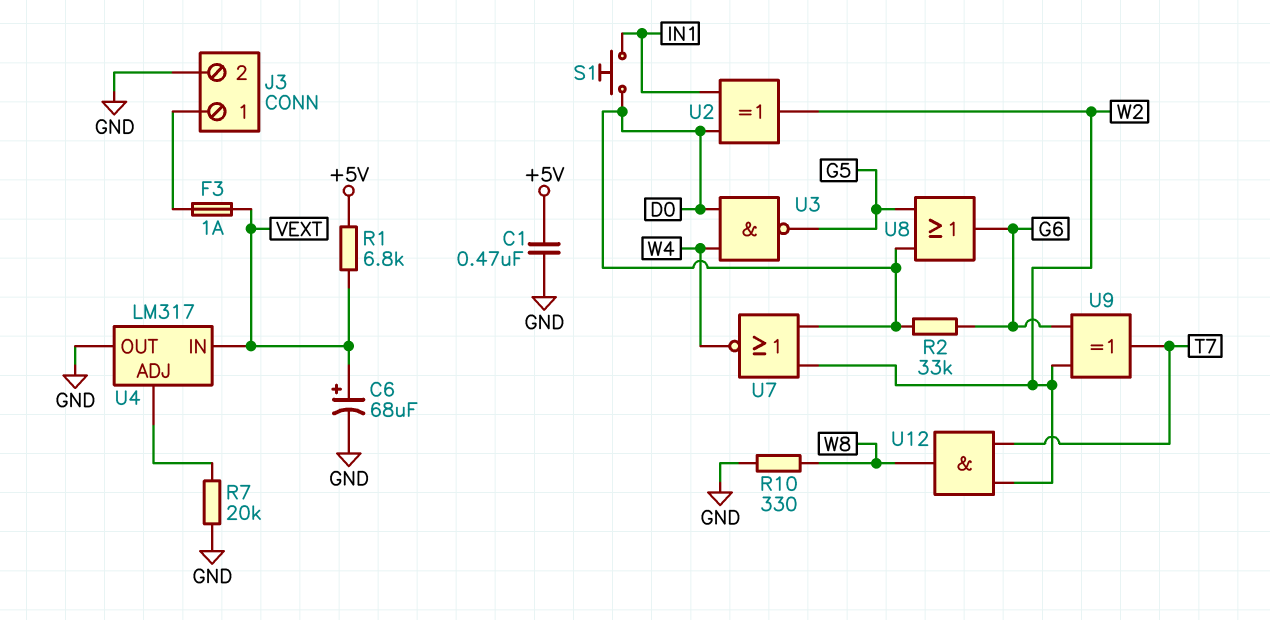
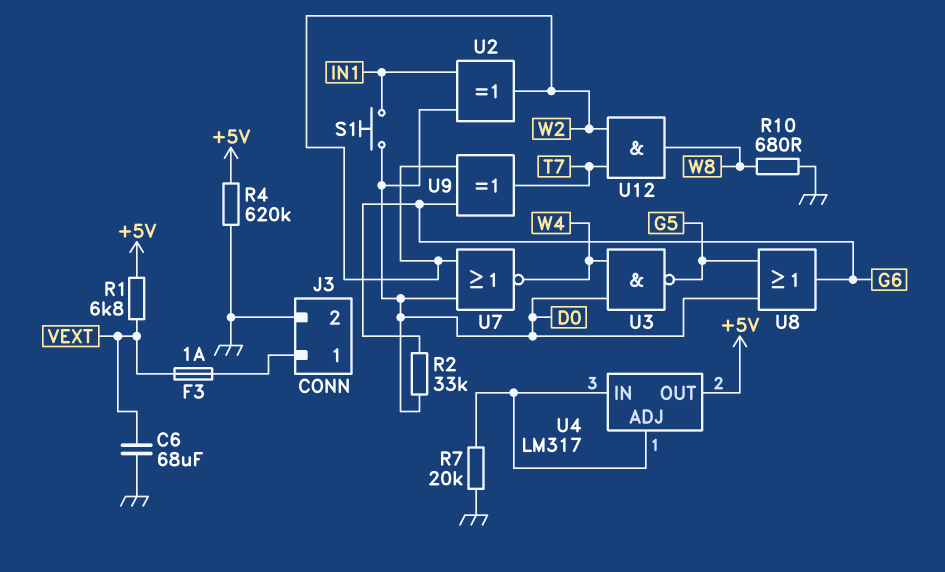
C1: 470nF (+5V, GND) -> none
C6: 68uF (plus VEXT, minus GND) -> 68uF (GND, VEXT)
R4: none -> 620k (+5V, GND)
R10: 330 (GND, W8) -> 680 (GND, W8)
U4 pin IN: VEXT -> U4/ADJ
U4 pin OUT: GND -> +5V

